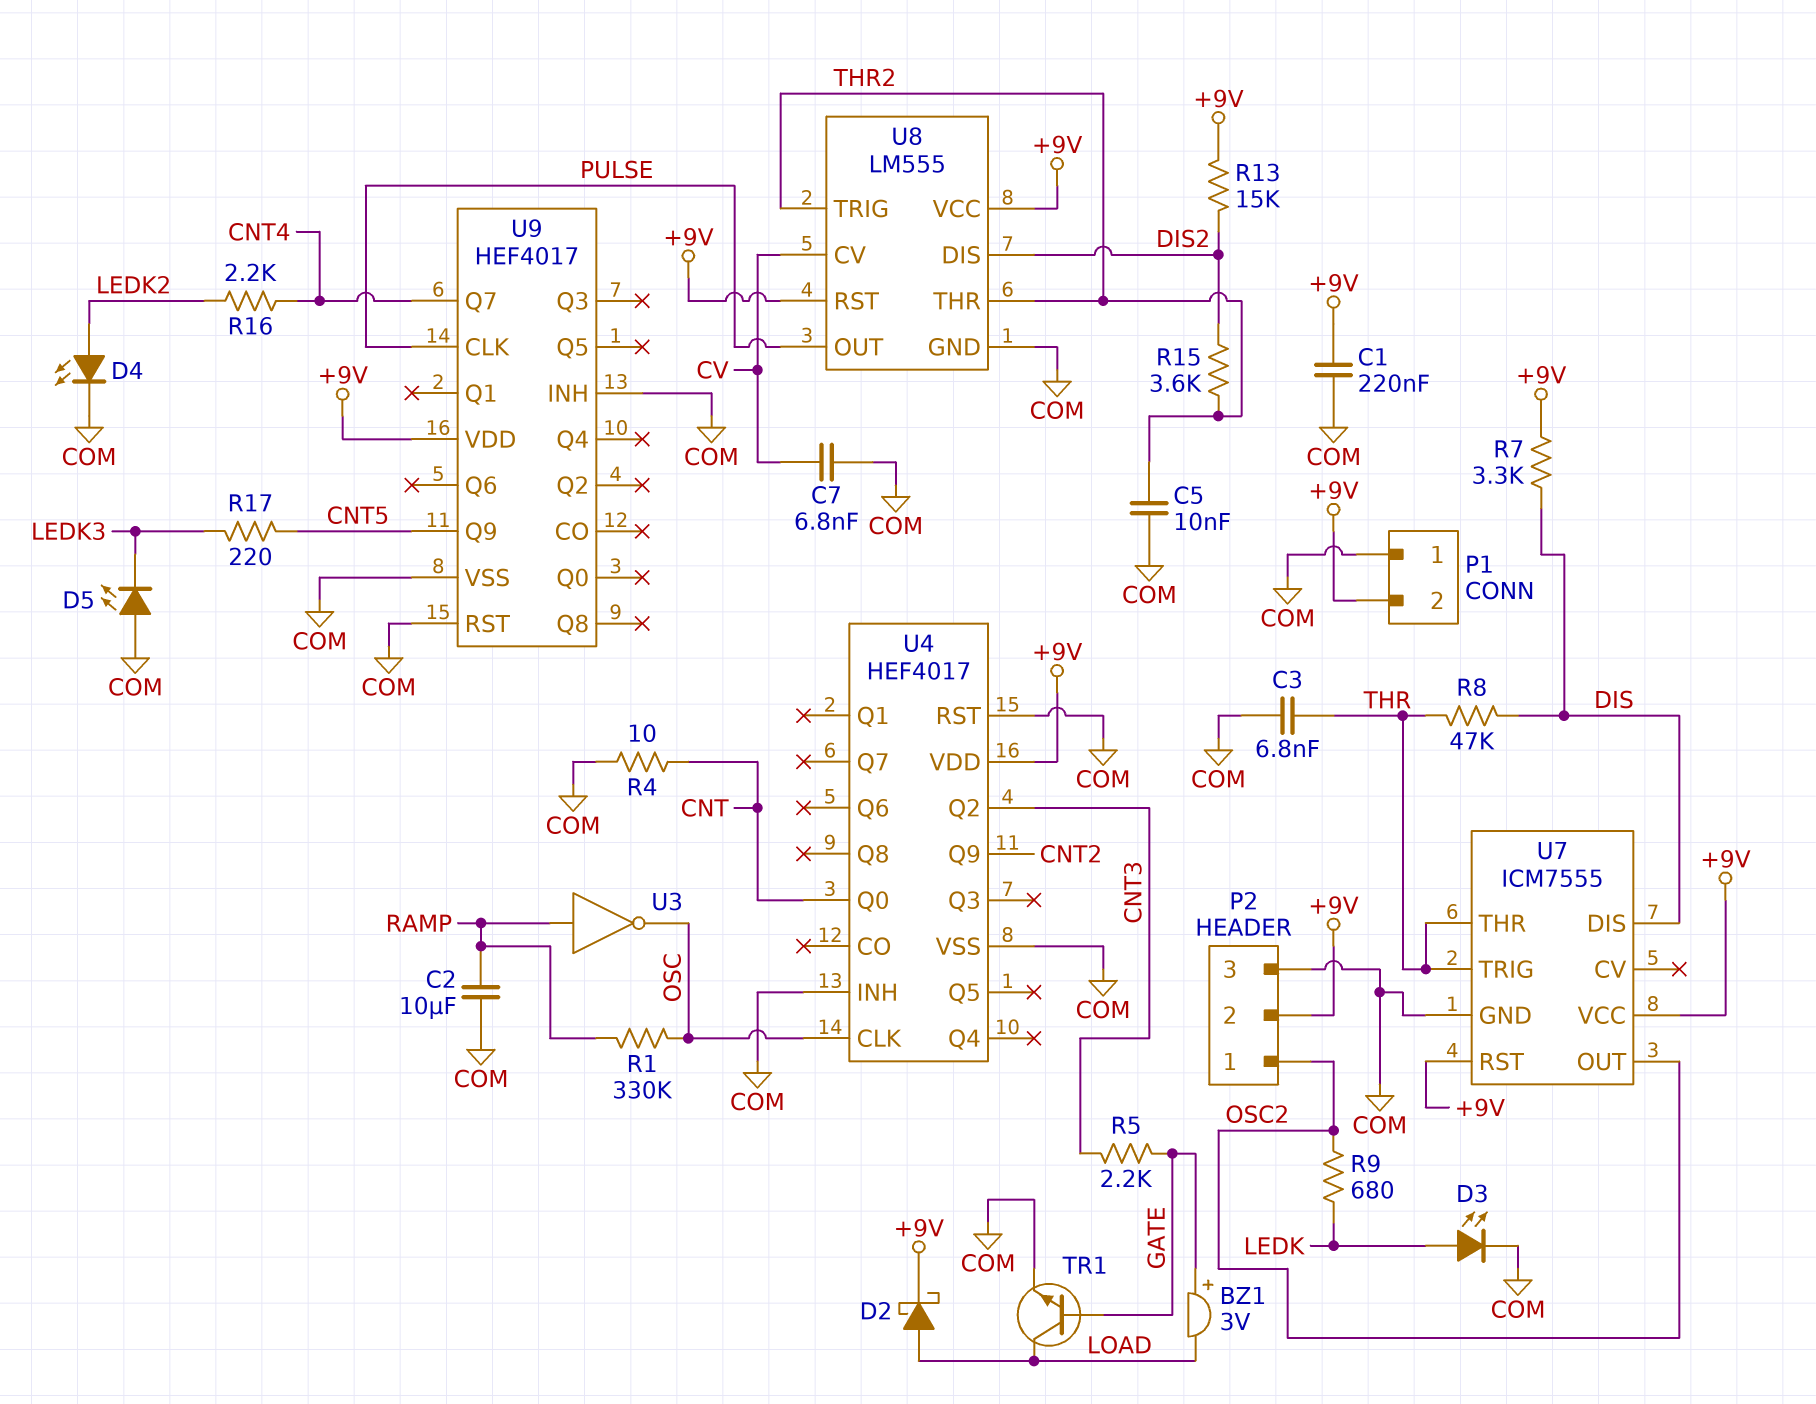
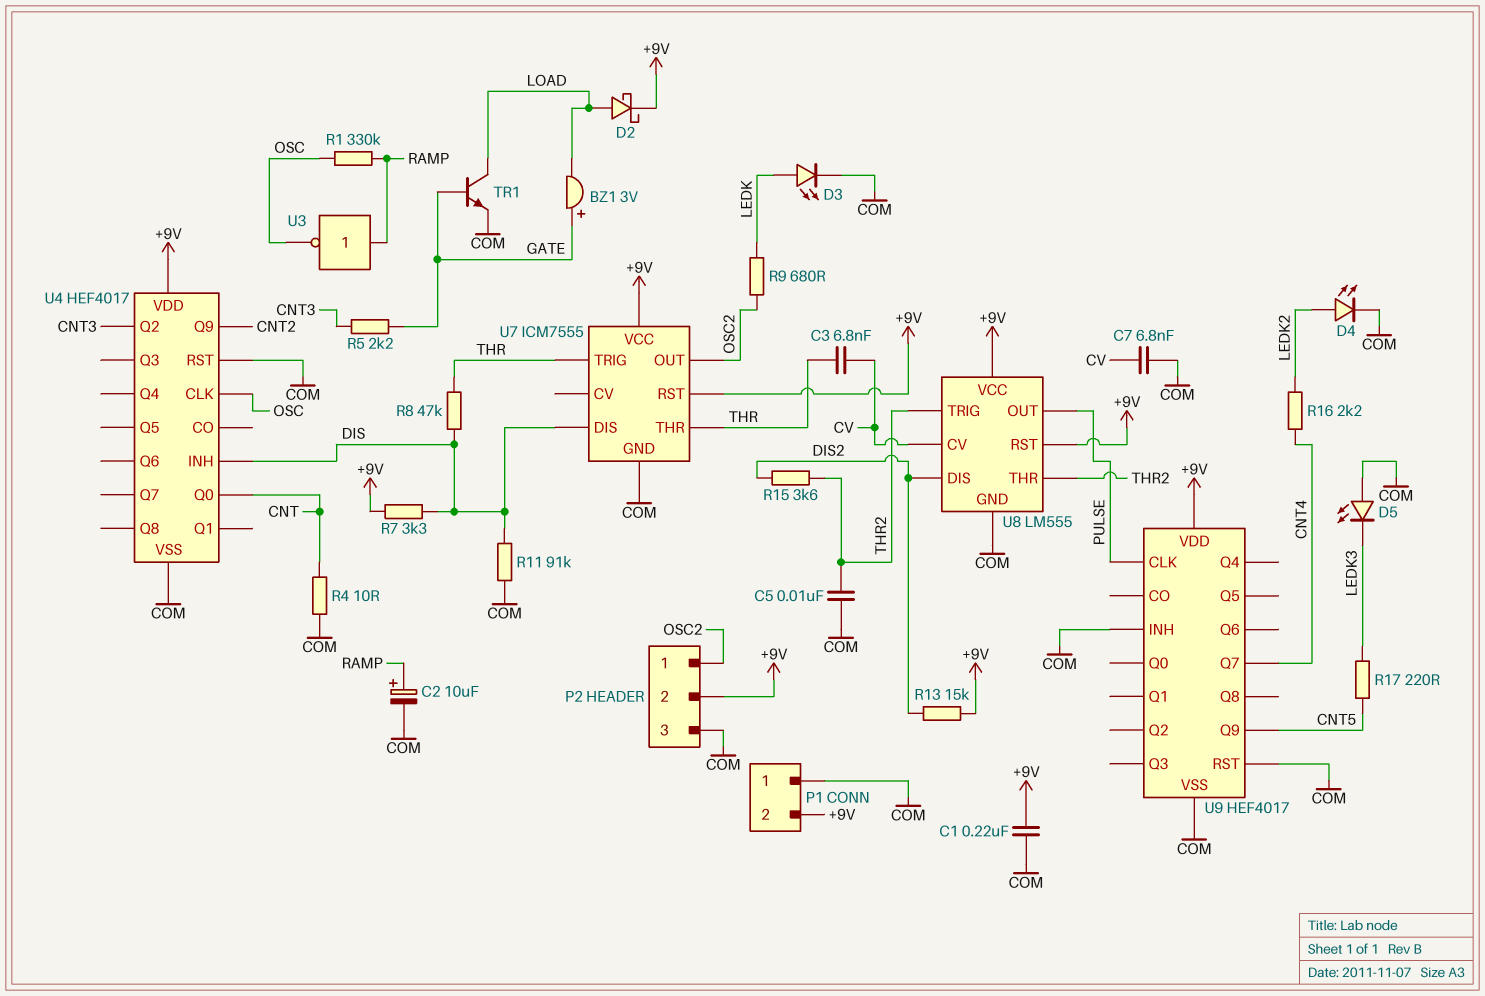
C2: 10uF (COM, RAMP) -> 10uF (plus RAMP, minus COM)
C3: 6.8nF (COM, THR) -> 6.8nF (CV, THR)
R11: none -> 91k (COM, DIS)
U4 pin INH: COM -> DIS

